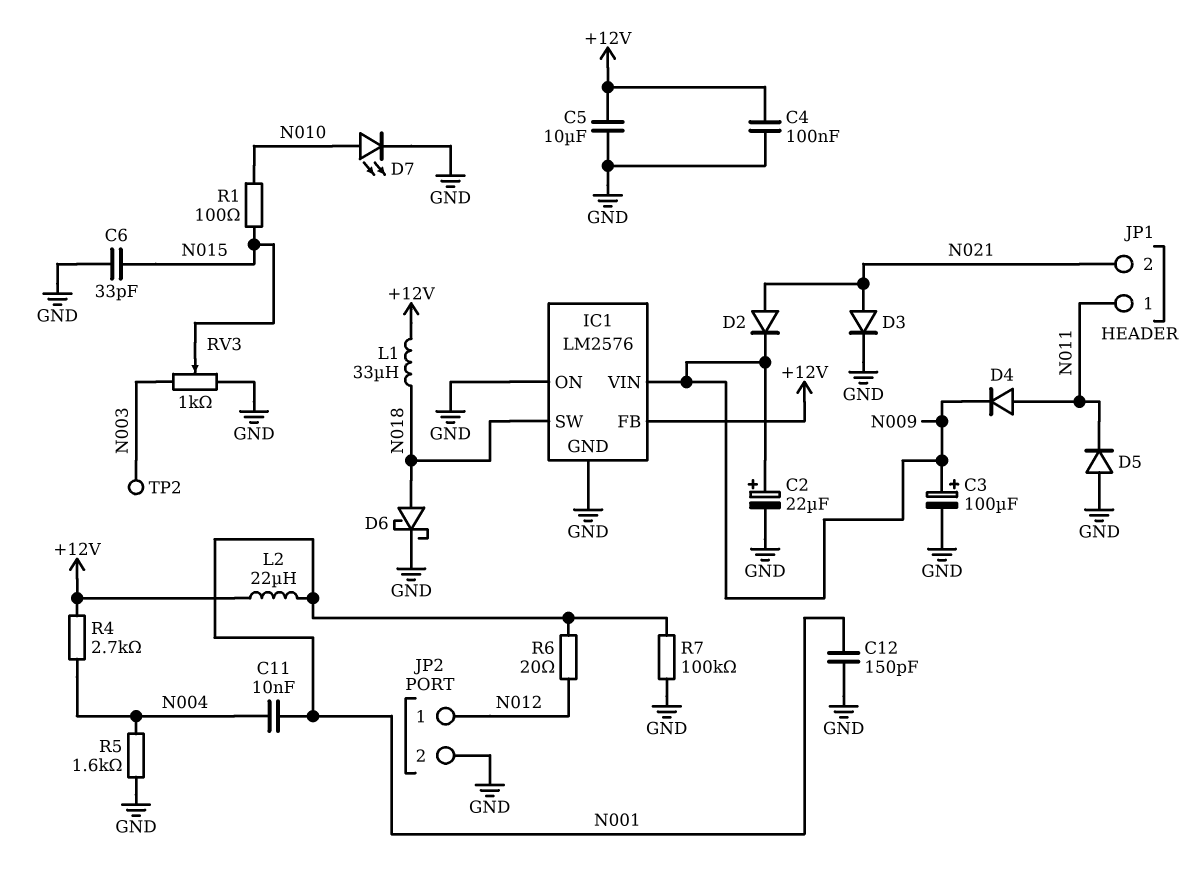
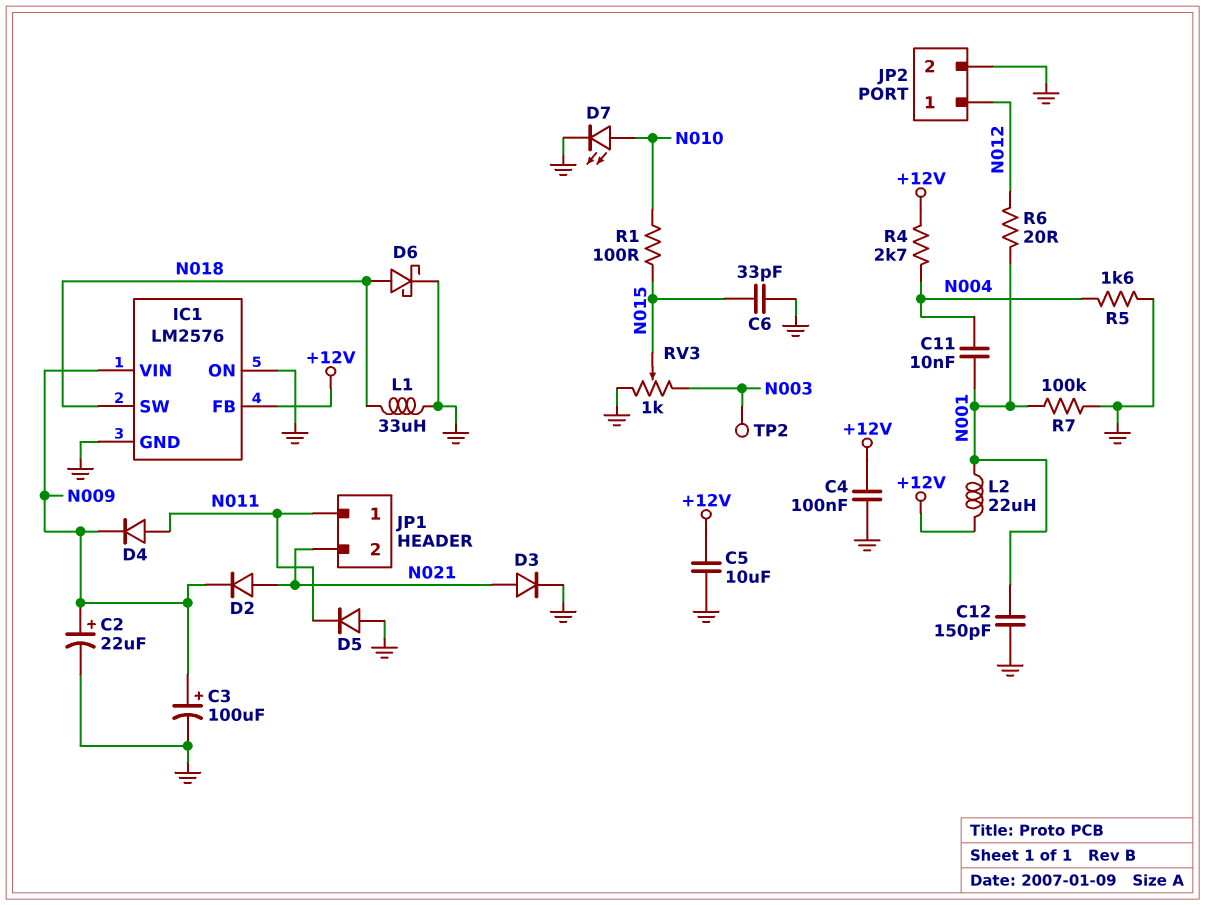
L1: 33uH (+12V, N018) -> 33uH (GND, N018)

